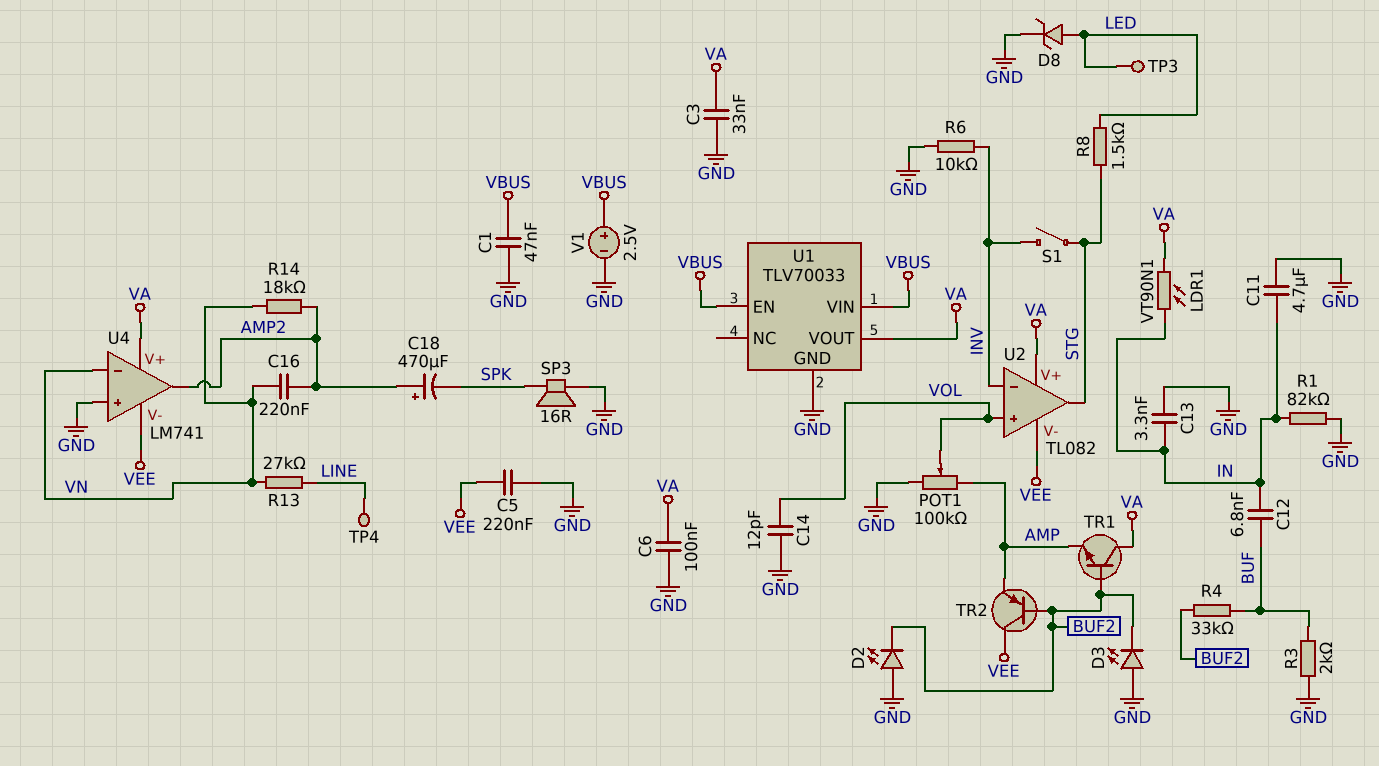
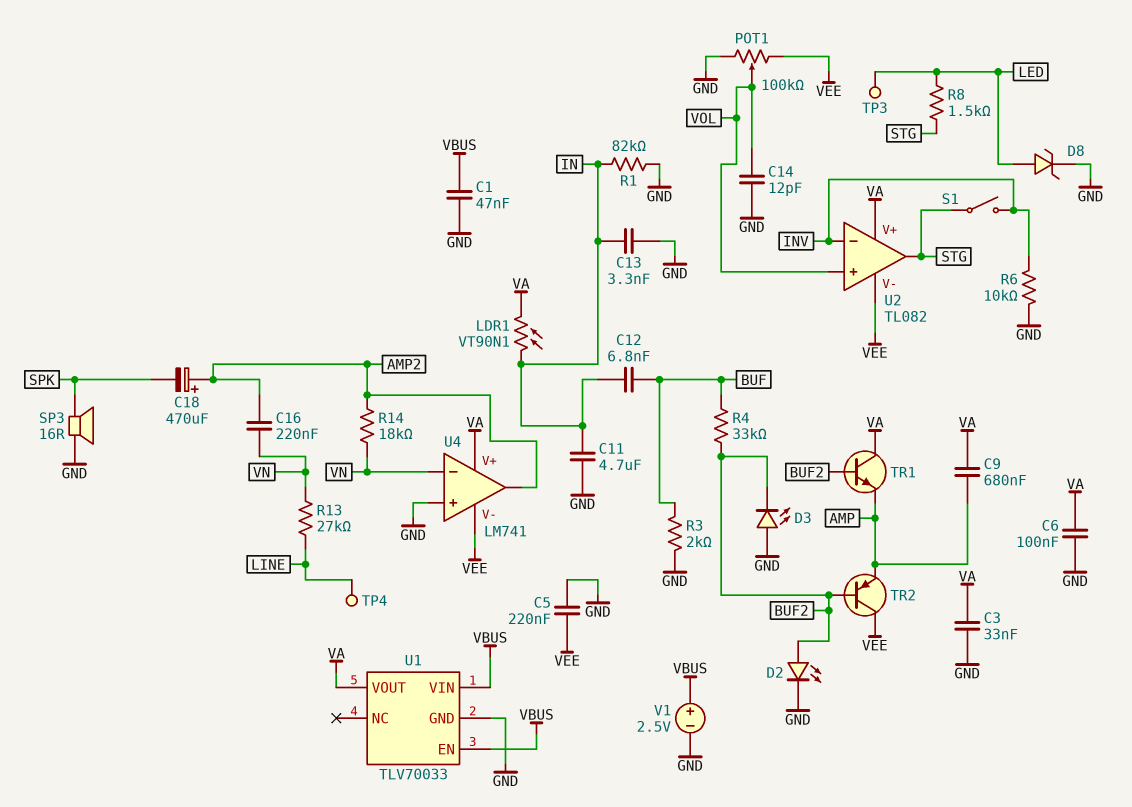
C9: none -> 680nF (AMP, VA)
D2: LED (A GND, K BUF2) -> LED (A BUF2, K GND)
POT1: 100k (AMP, GND, wiper VOL) -> 100k (GND, VEE, wiper VOL)

